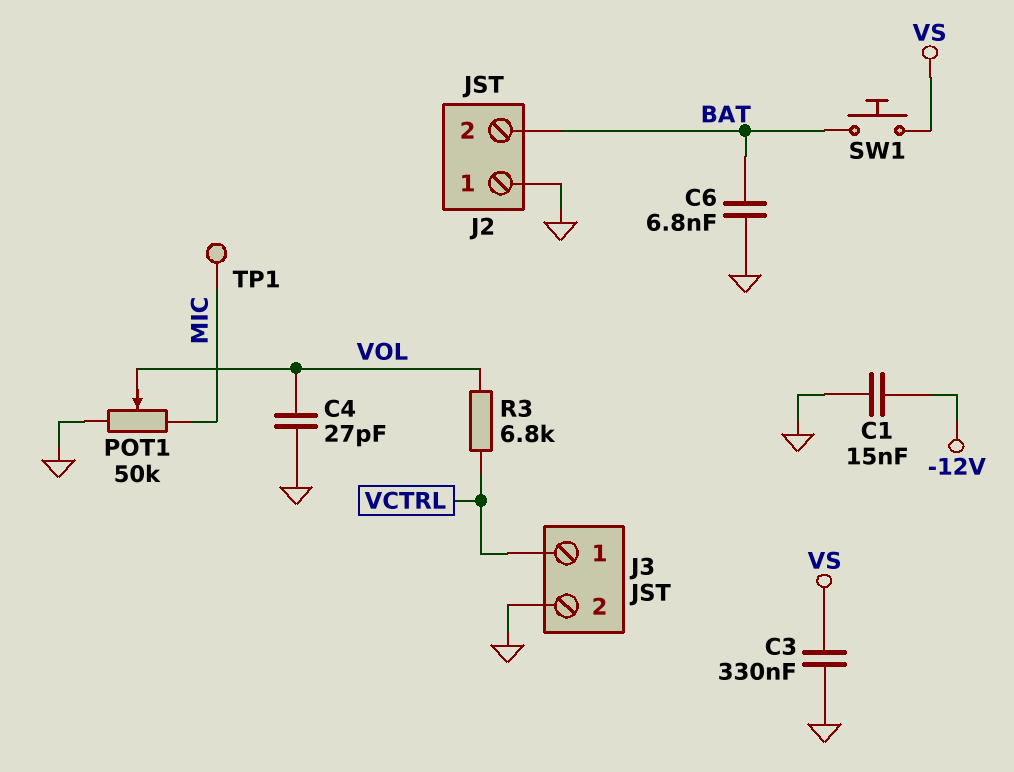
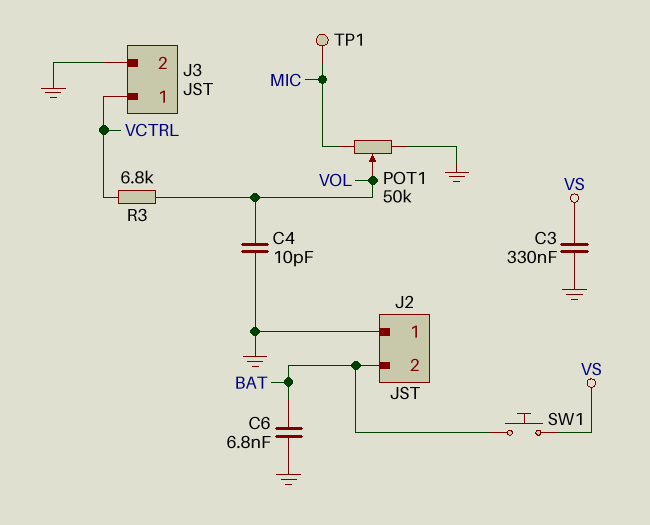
C1: 15nF (-12V, GND) -> none
C4: 27pF (GND, VOL) -> 10pF (GND, VOL)

